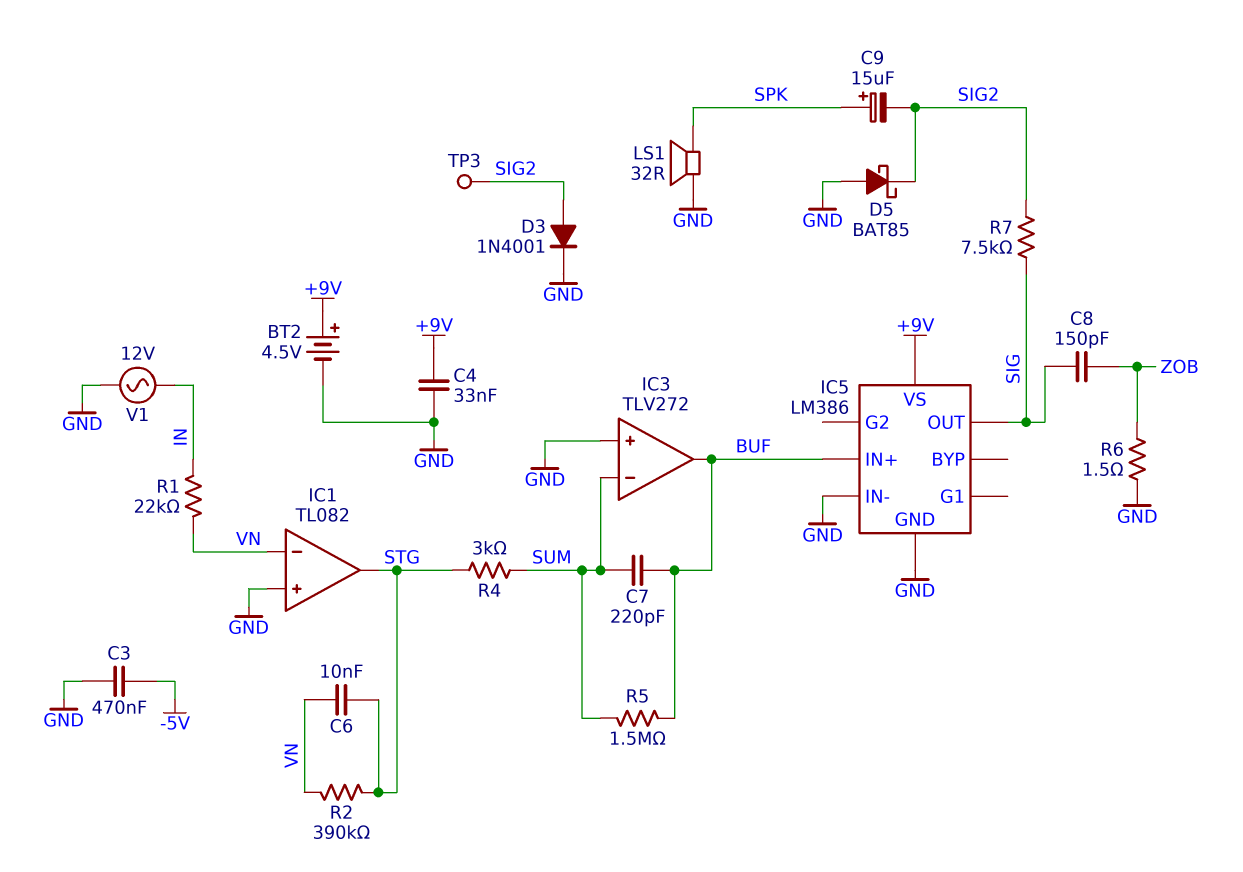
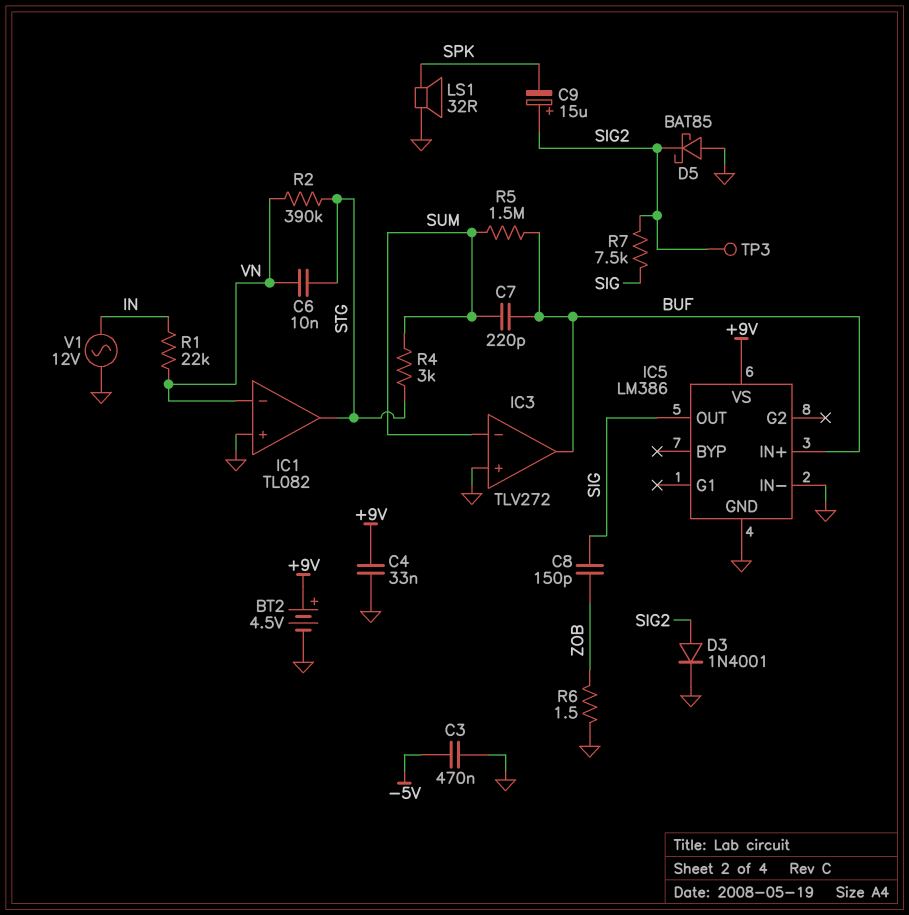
C9: 15uF (plus SPK, minus SIG2) -> 15uF (plus SIG2, minus SPK)

